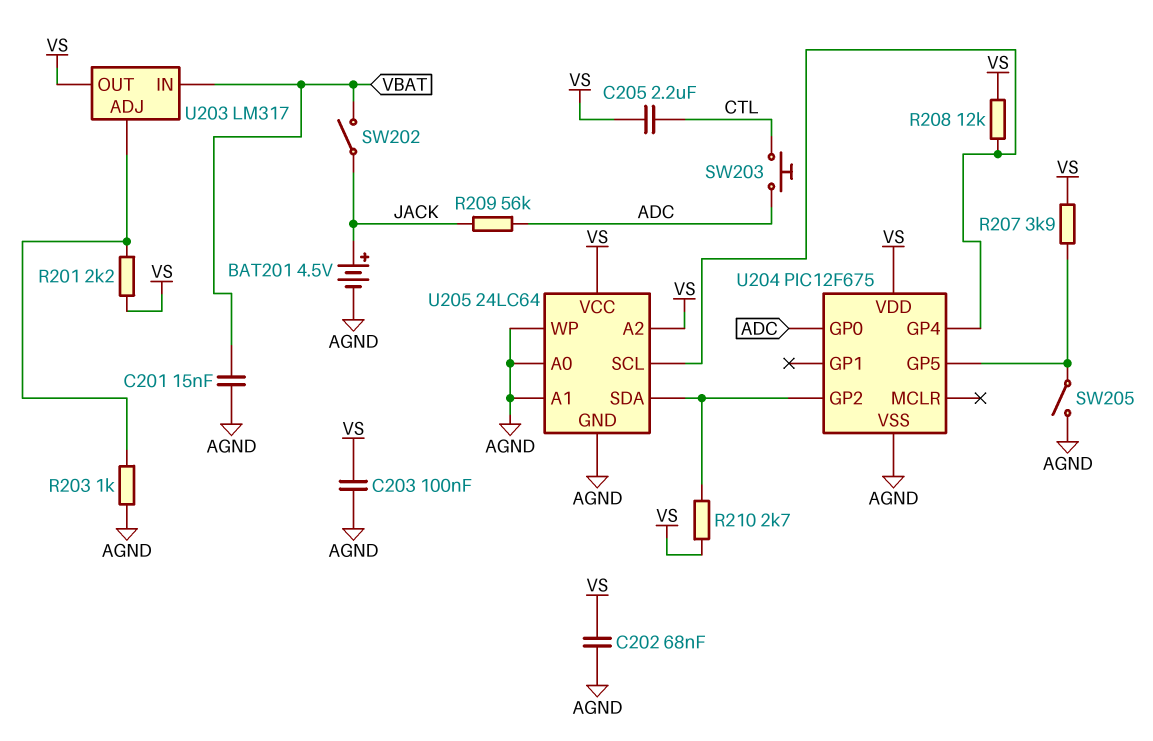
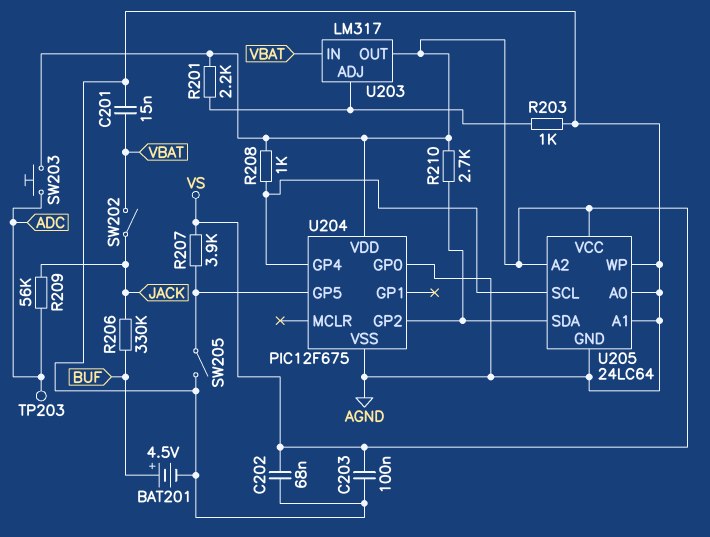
BAT201: 4.5V (plus JACK, minus AGND) -> 4.5V (plus BUF, minus AGND)
C205: 2.2uF (CTL, VS) -> none
R206: none -> 330k (BUF, JACK)
R208: 12k (U204/GP4, VS) -> 1k (U204/GP4, VS)
SW203: button (ADC, CTL) -> button (ADC, VS)
TP203: none -> test point (ADC)
U204 pin GP0: ADC -> AGND

